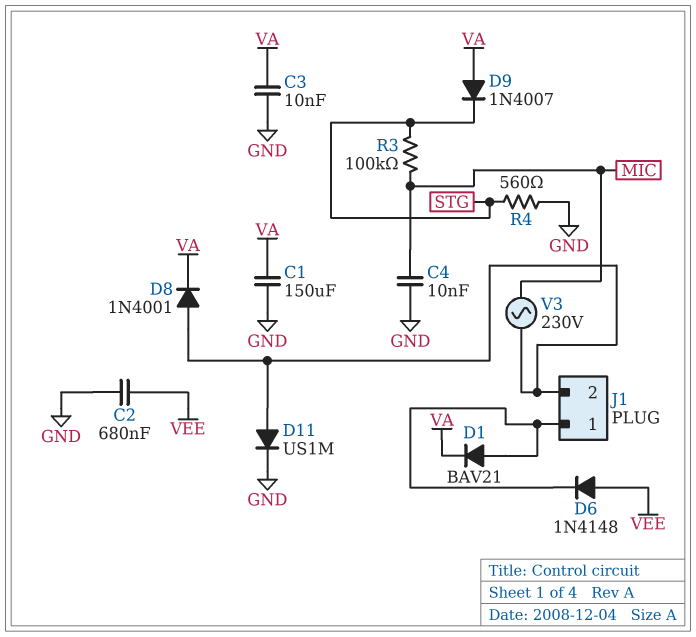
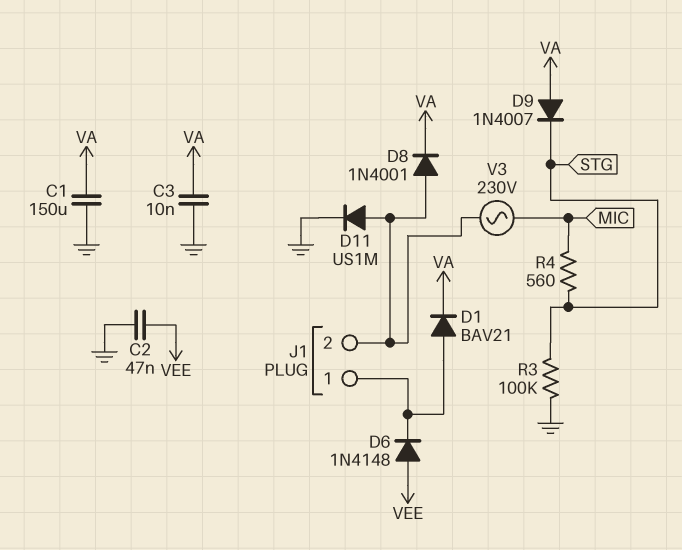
C2: 680nF (GND, VEE) -> 47nF (GND, VEE)
C4: 10nF (GND, MIC) -> none
R3: 100k (MIC, STG) -> 100k (GND, STG)
R4: 560 (GND, STG) -> 560 (MIC, STG)

